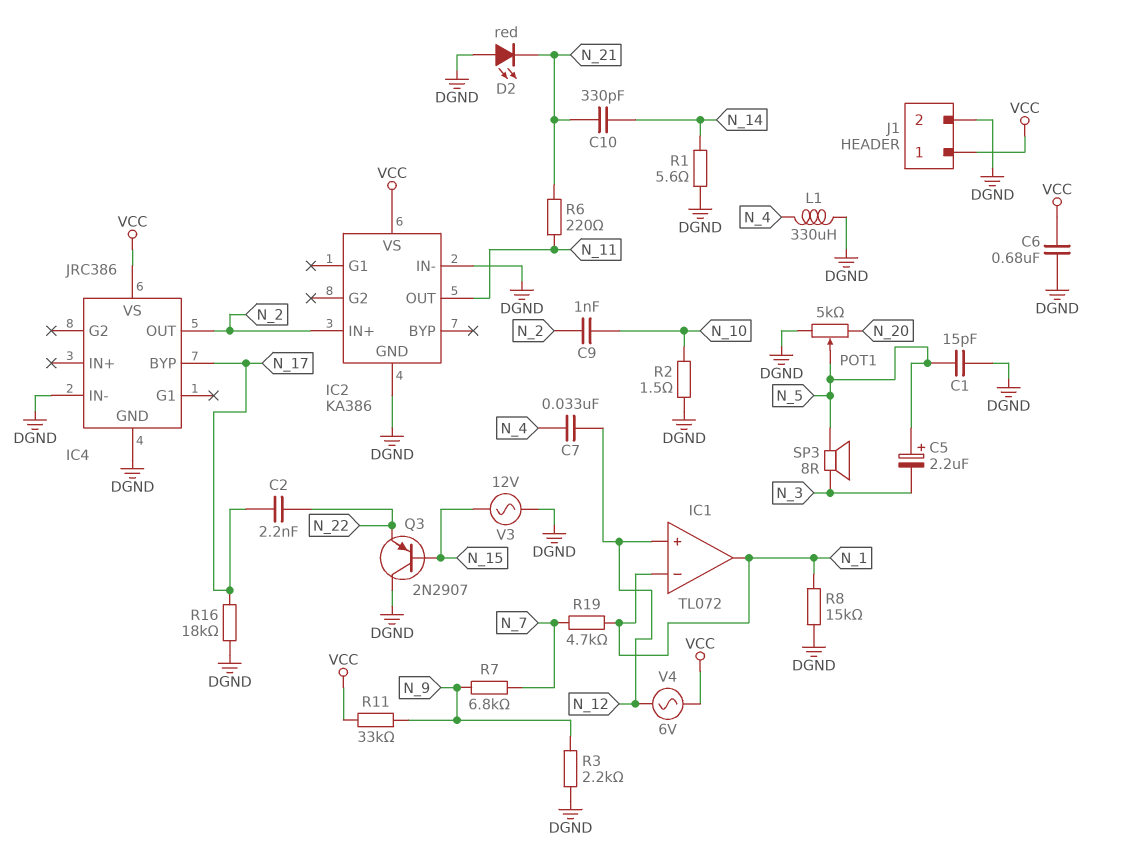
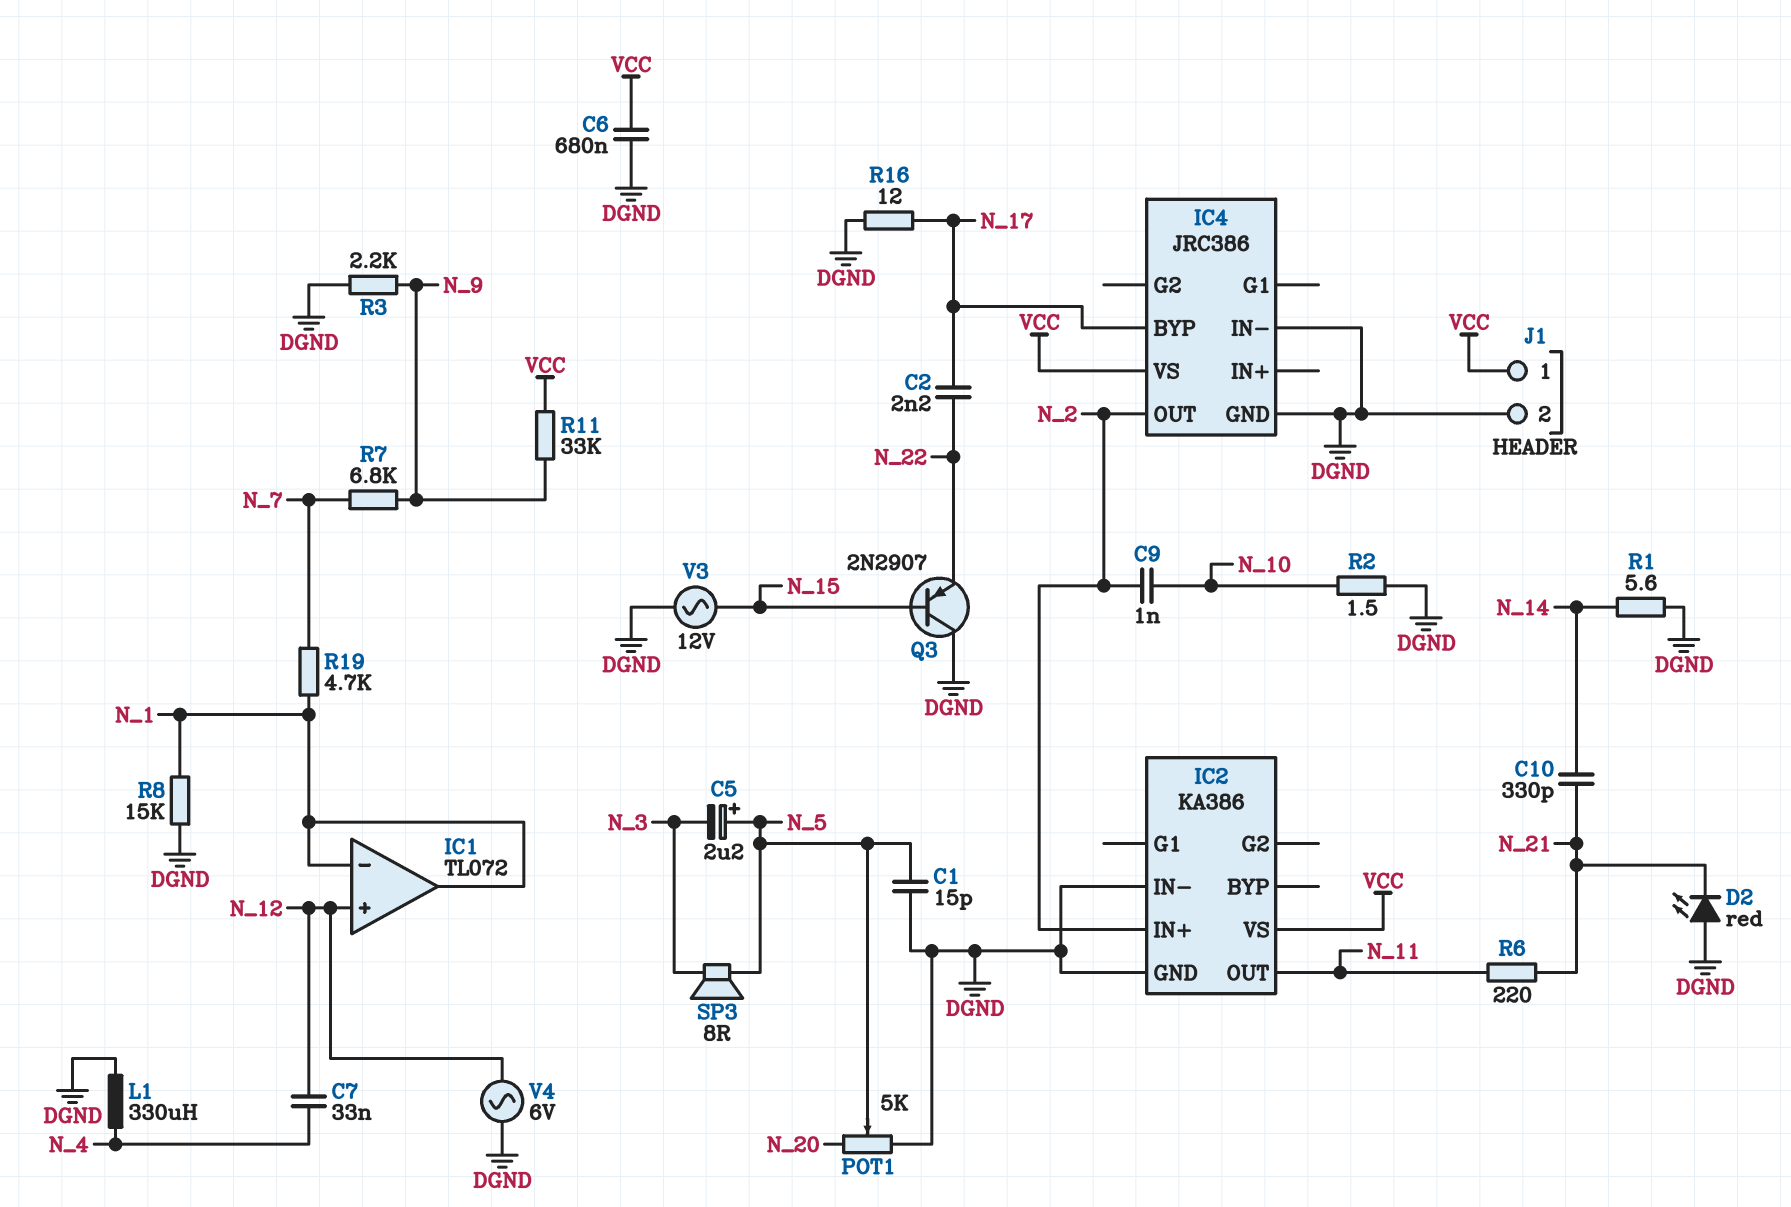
R16: 18k (DGND, N_17) -> 12 (DGND, N_17)
V4: AC 6V (N_12, VCC) -> AC 6V (DGND, N_12)

